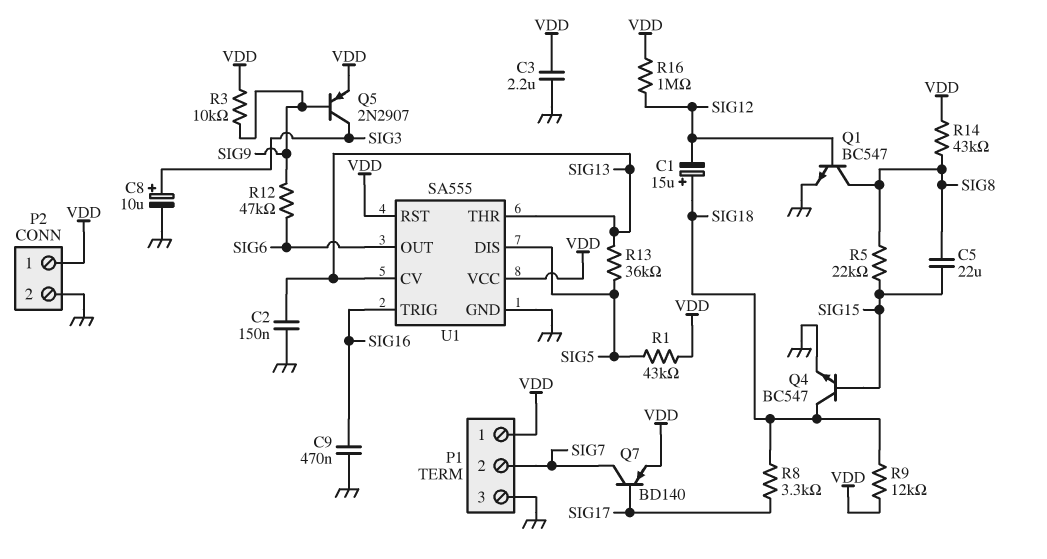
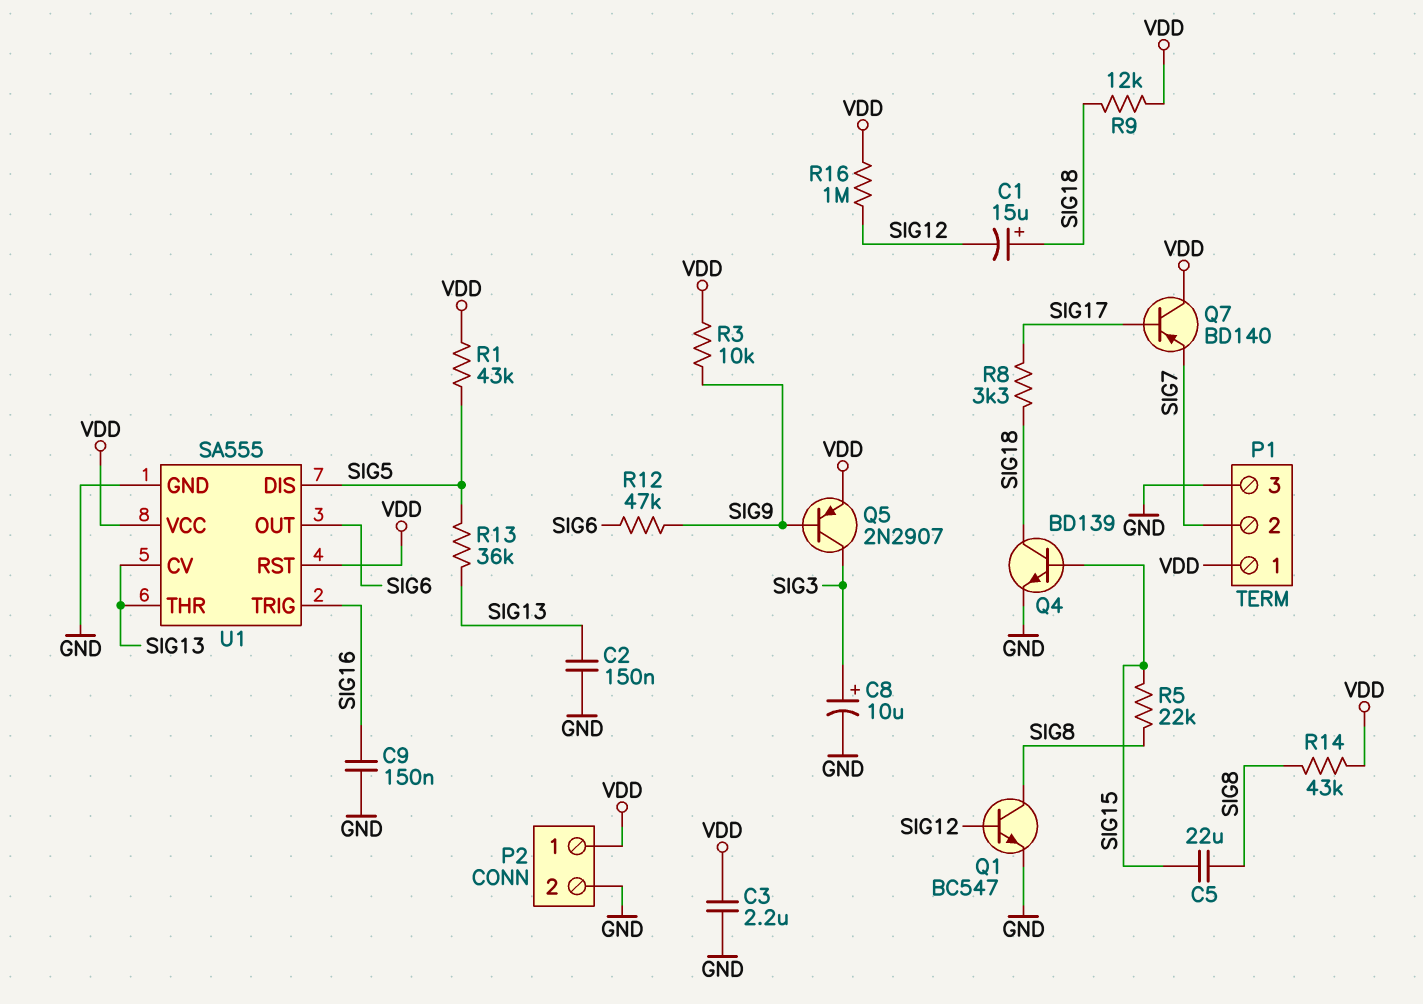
C9: 470nF (GND, SIG16) -> 150nF (GND, SIG16)
Q4: NPN BC547 (B SIG15, C SIG18, E GND) -> NPN BD139 (B SIG15, C SIG18, E GND)
Q7: PNP BD140 (B SIG17, C SIG7, E VDD) -> PNP BD140 (B SIG17, C VDD, E SIG7)

